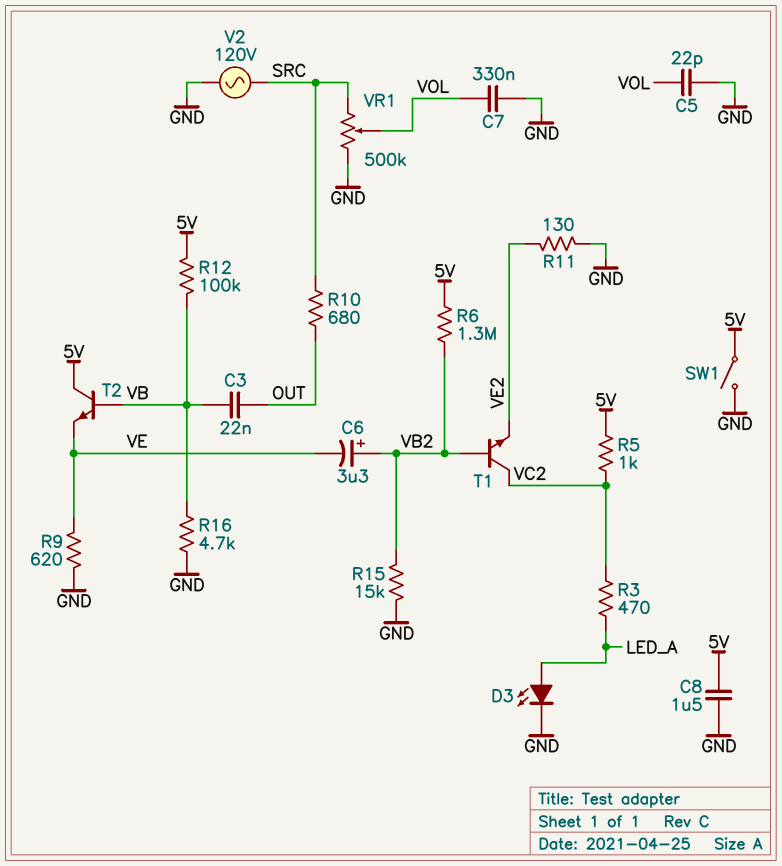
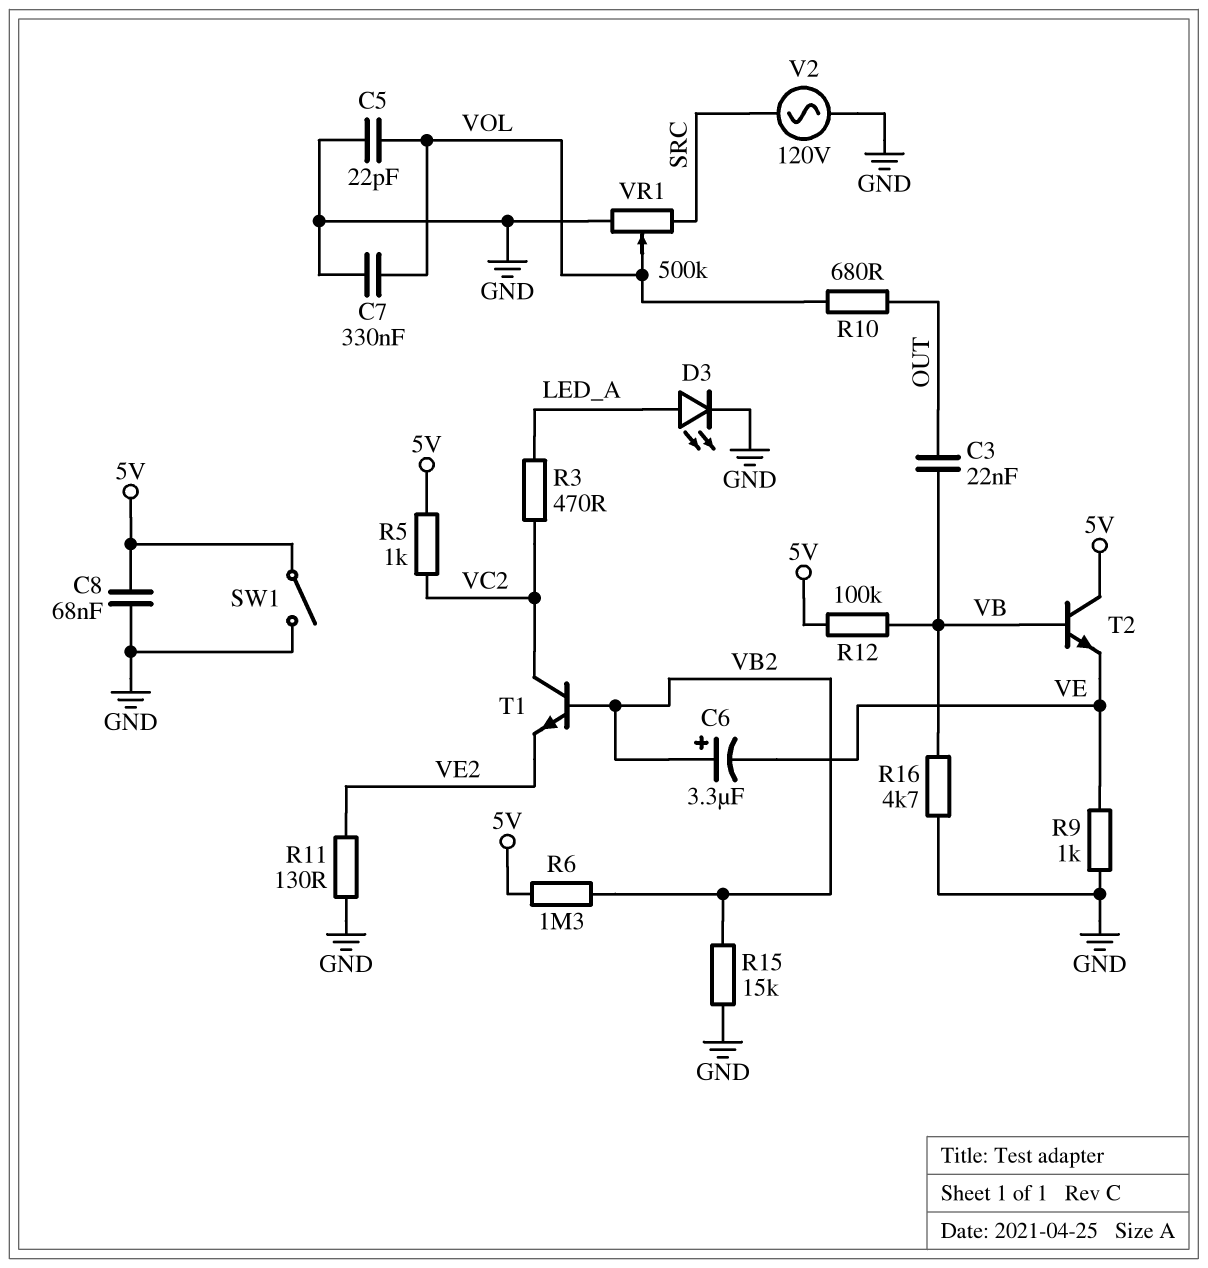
C8: 1.5uF (5V, GND) -> 68nF (5V, GND)
R9: 620 (GND, VE) -> 1k (GND, VE)
R10: 680 (OUT, SRC) -> 680 (OUT, VOL)

